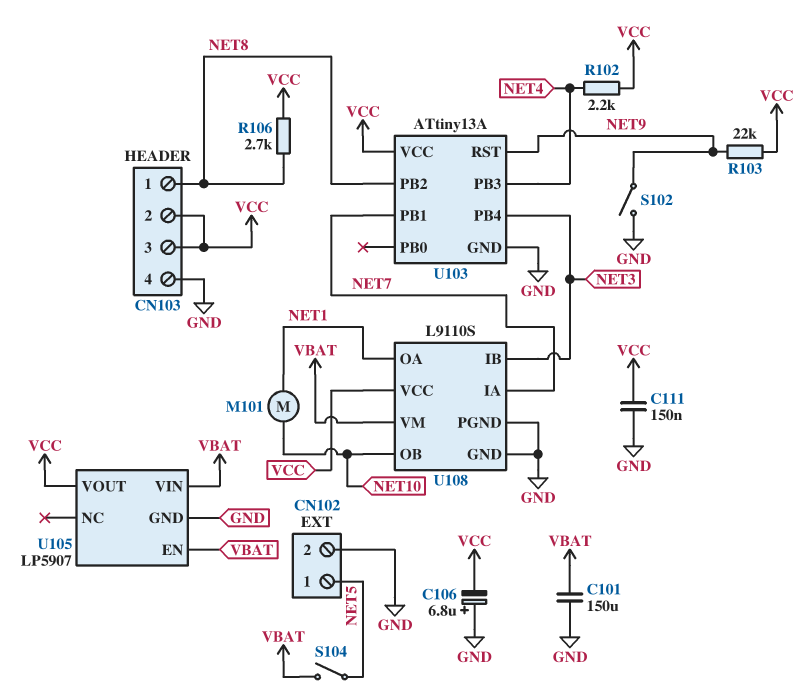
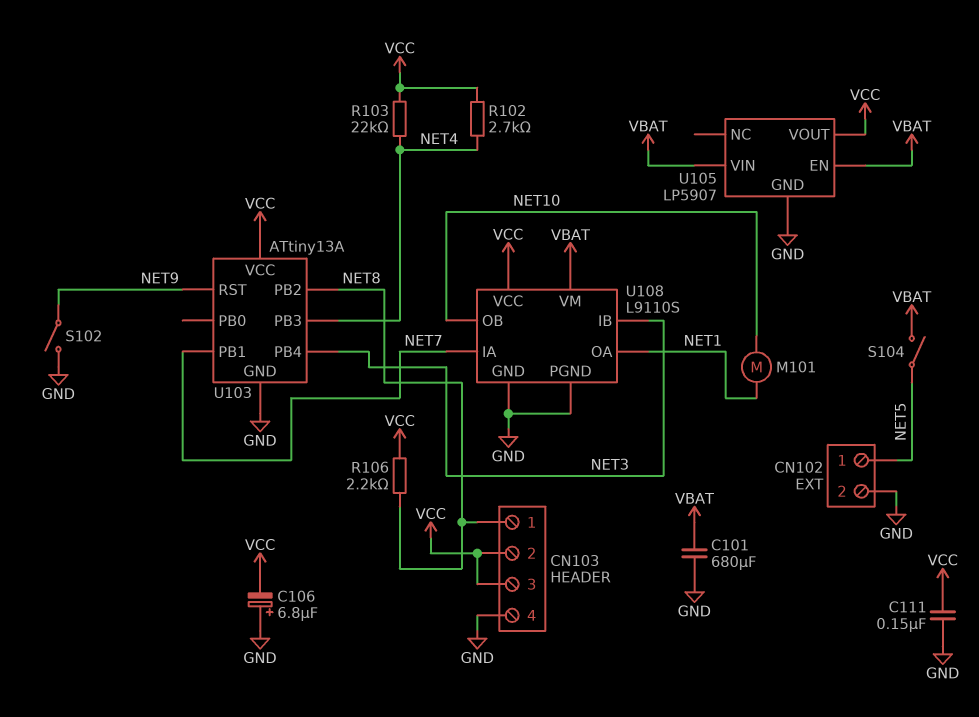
C101: 150uF (GND, VBAT) -> 680uF (GND, VBAT)
R102: 2.2k (NET4, VCC) -> 2.7k (NET4, VCC)
R103: 22k (NET9, VCC) -> 22k (NET4, VCC)
R106: 2.7k (NET8, VCC) -> 2.2k (NET8, VCC)

